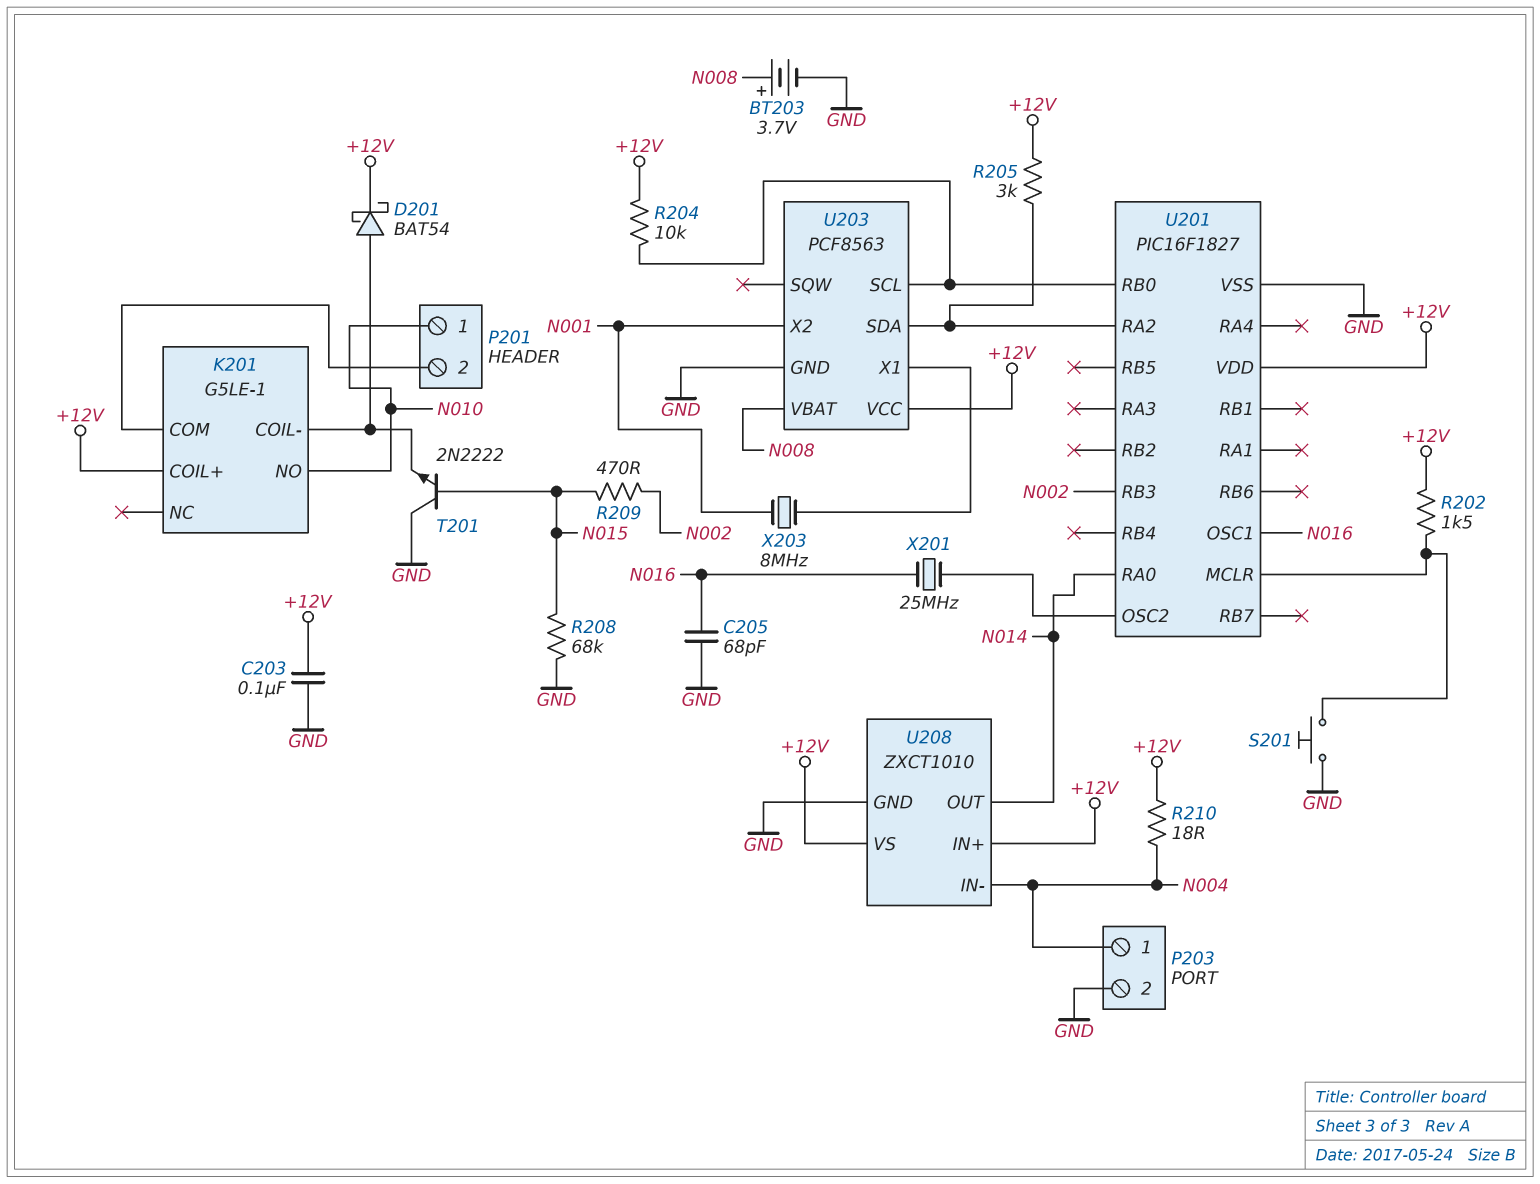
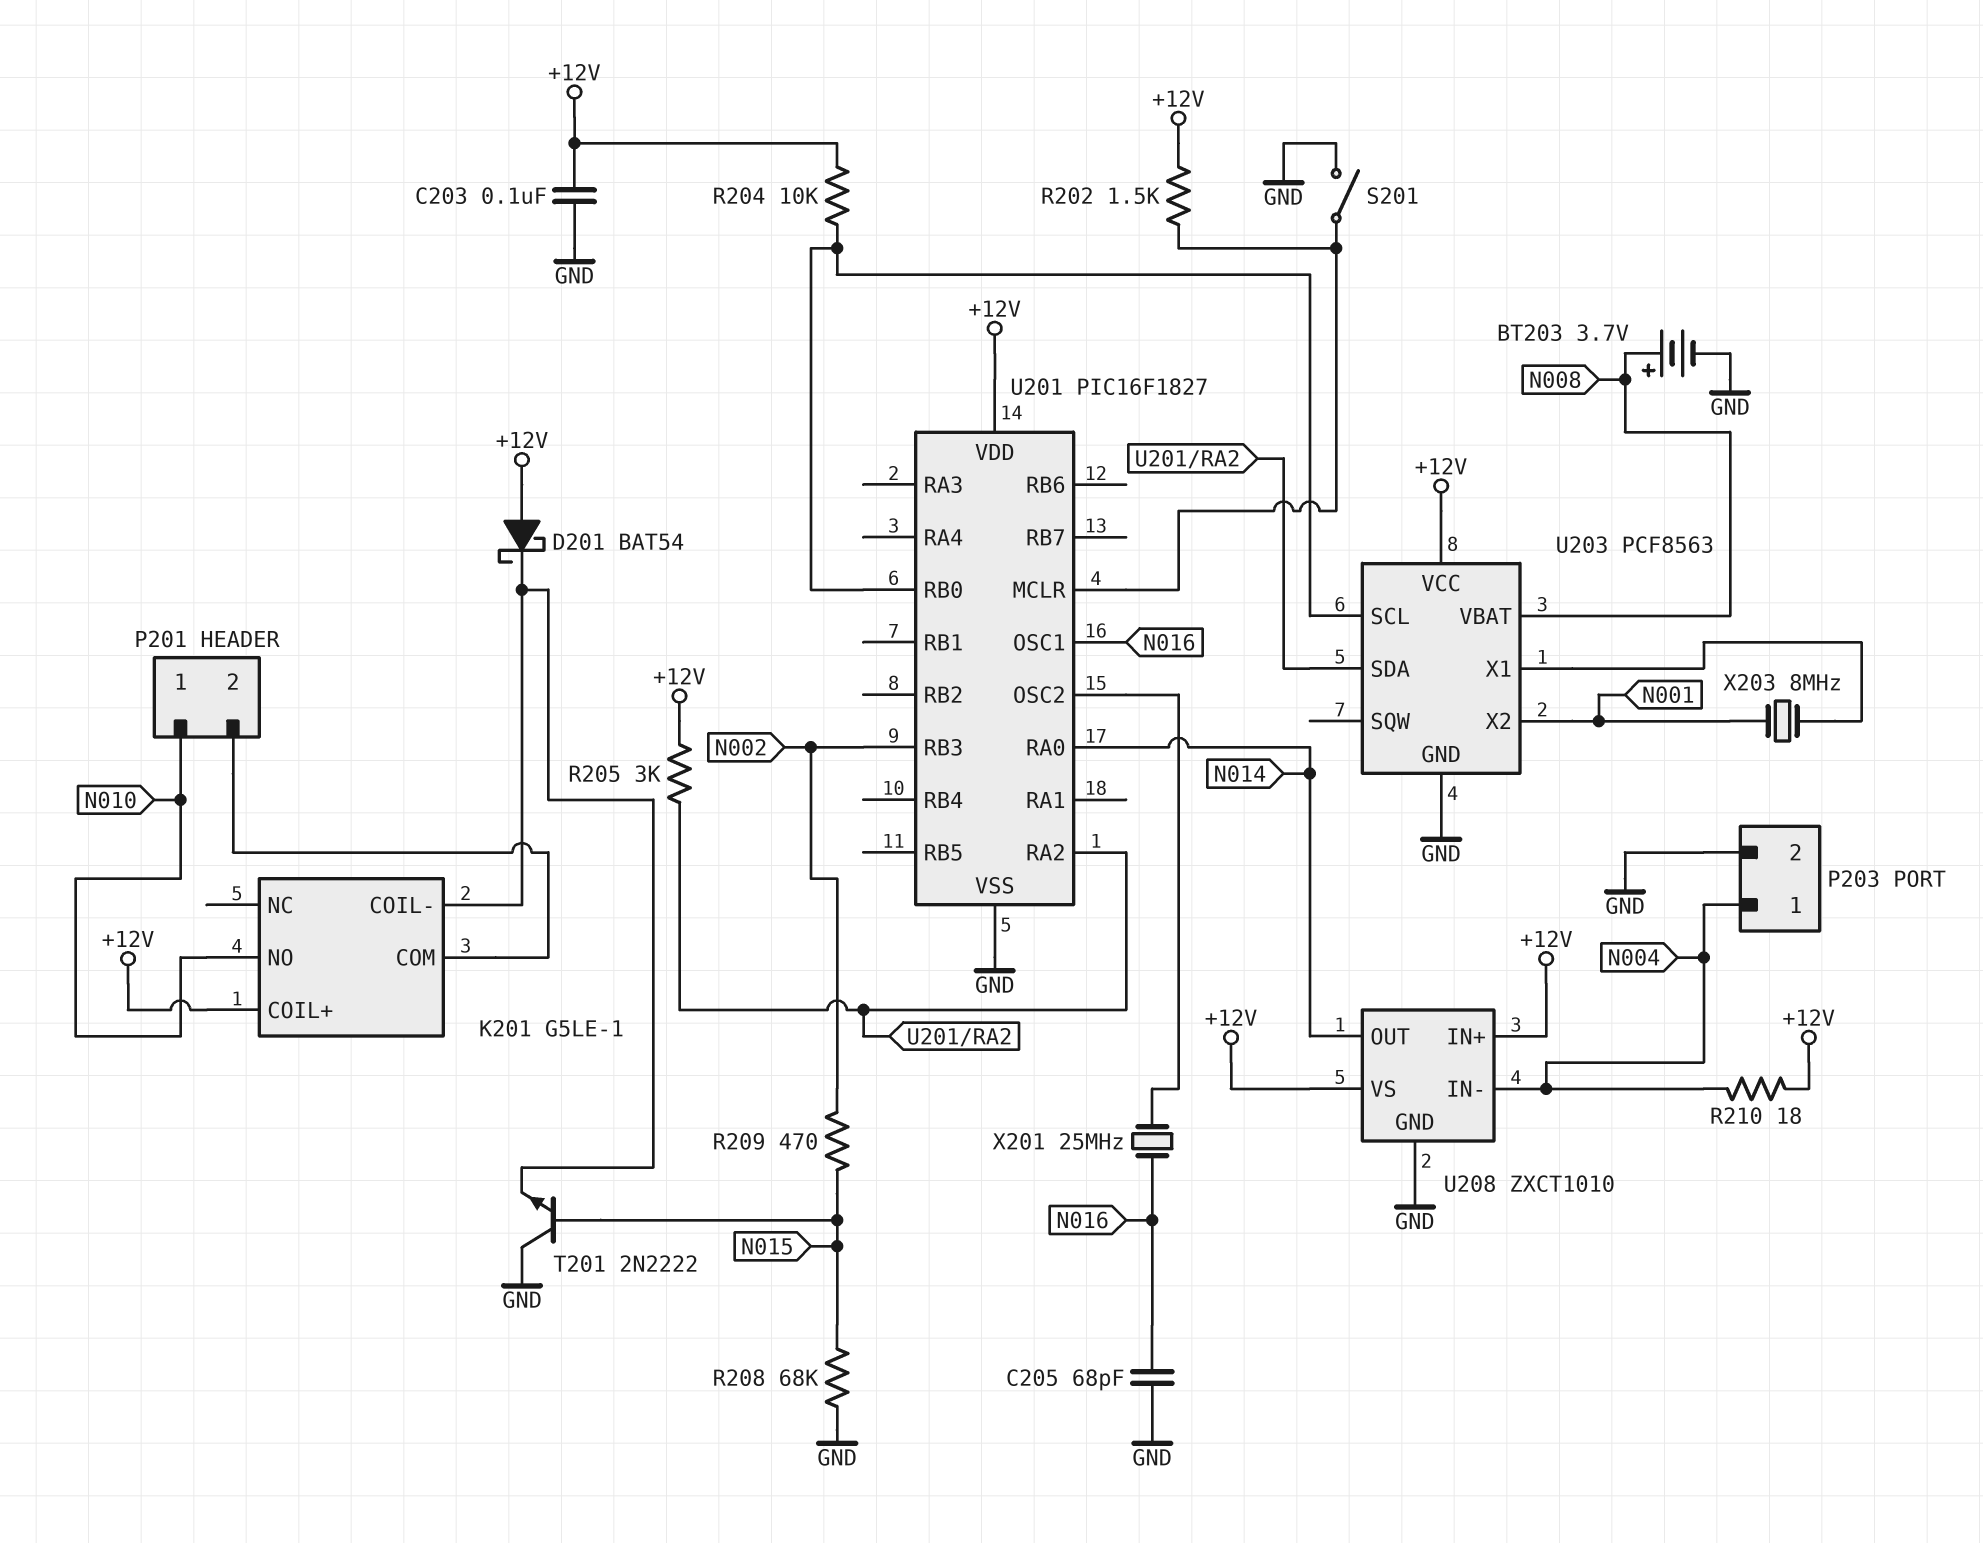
D201: schottky BAT54 (A K201/COIL-, K +12V) -> schottky BAT54 (A +12V, K K201/COIL-)
S201: button (GND, U201/MCLR) -> switch (GND, U201/MCLR)

